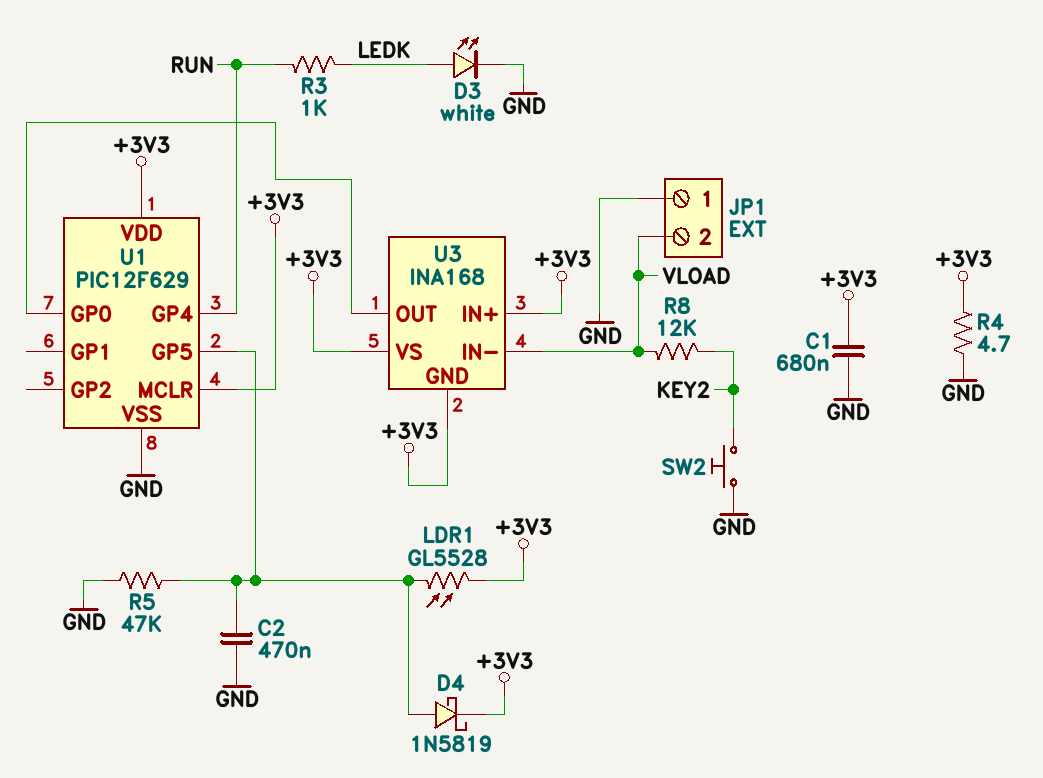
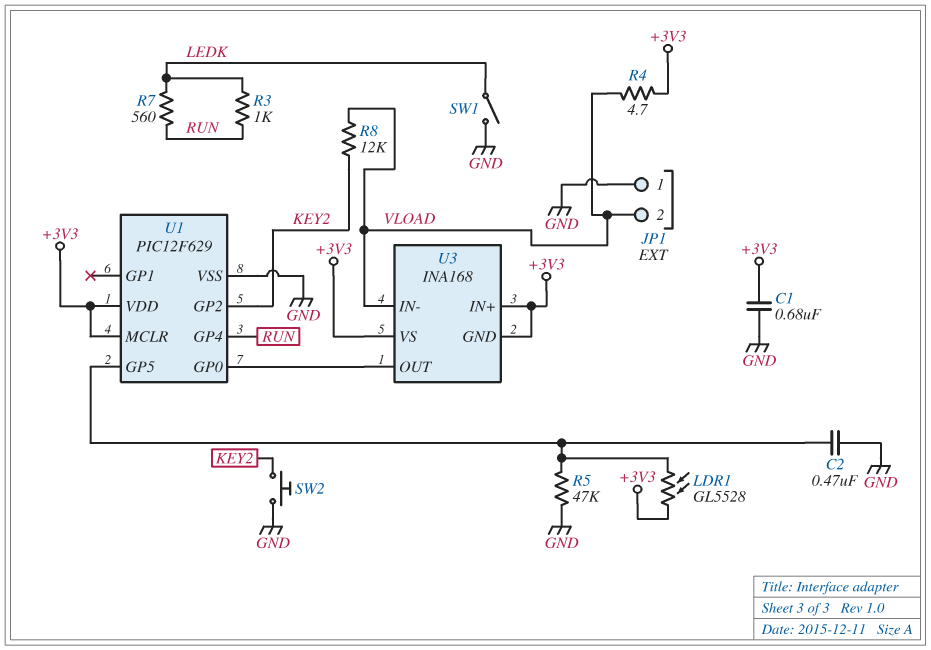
D3: LED white (A LEDK, K GND) -> none
D4: schottky 1N5819 (A U1/GP5, K +3V3) -> none
R4: 4.7 (+3V3, GND) -> 4.7 (+3V3, VLOAD)
R7: none -> 560 (LEDK, RUN)
SW1: none -> switch (GND, LEDK)
U1 pin GP2: none -> KEY2

